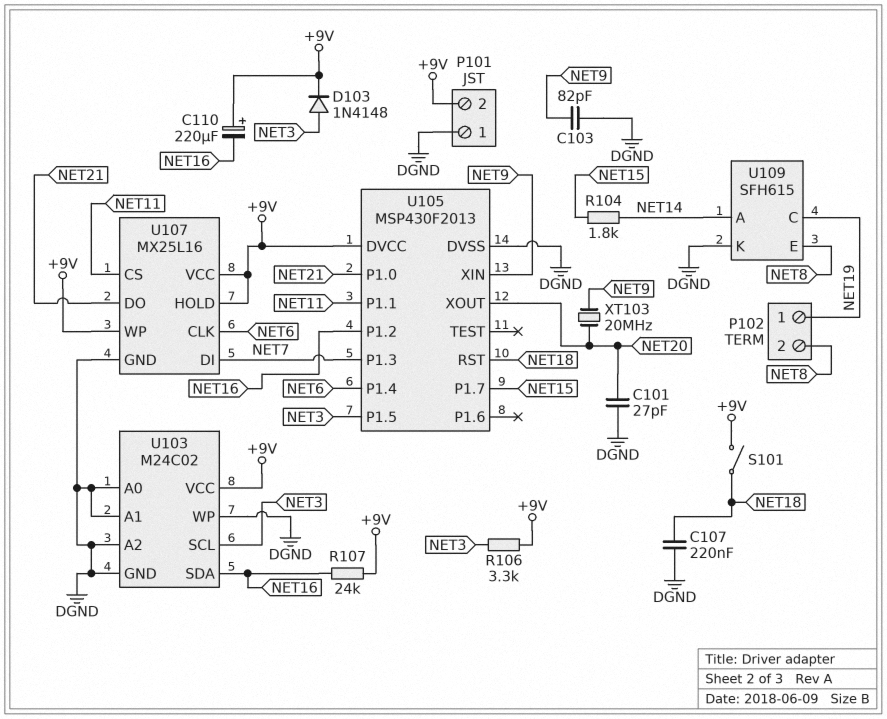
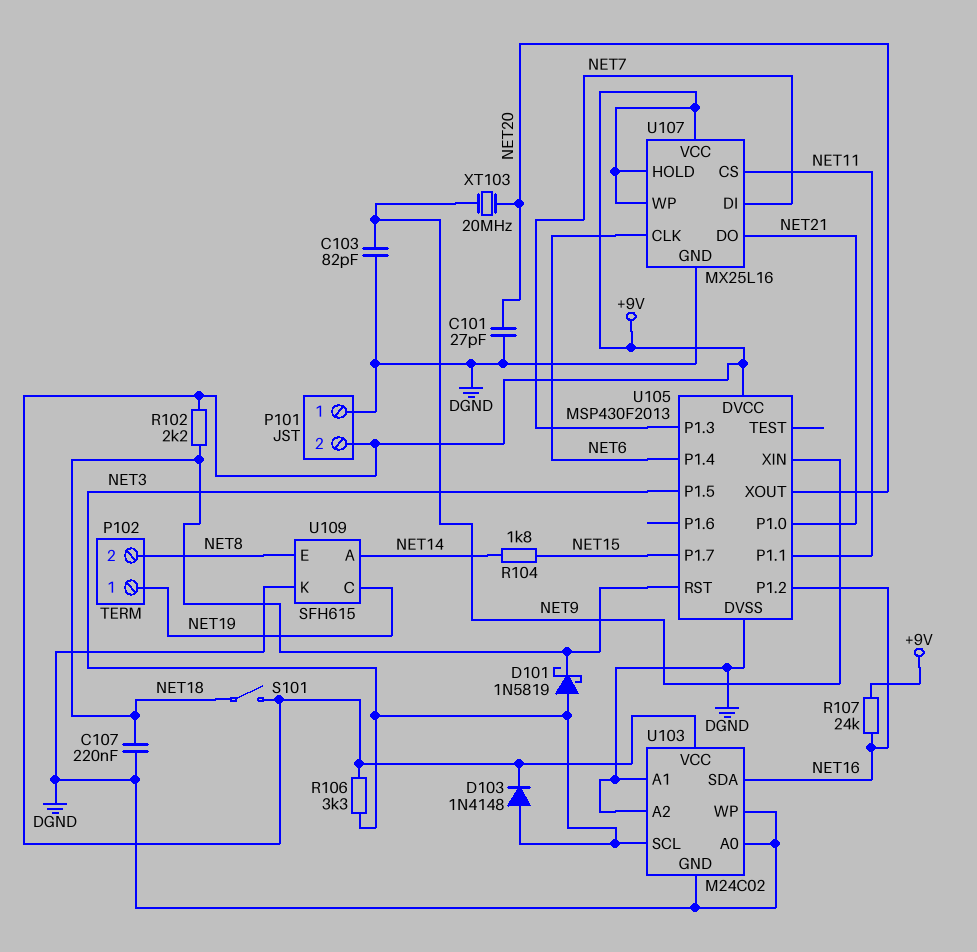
C110: 220uF (plus +9V, minus NET16) -> none
D101: none -> schottky 1N5819 (A NET3, K NET18)
R102: none -> 2.2k (+9V, NET18)

